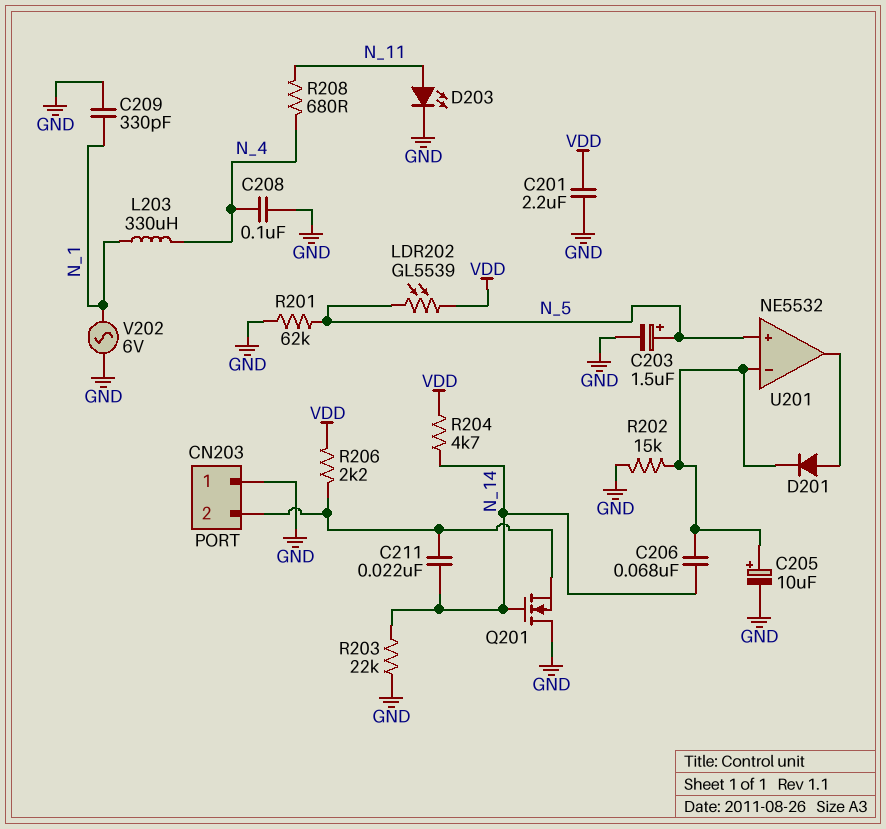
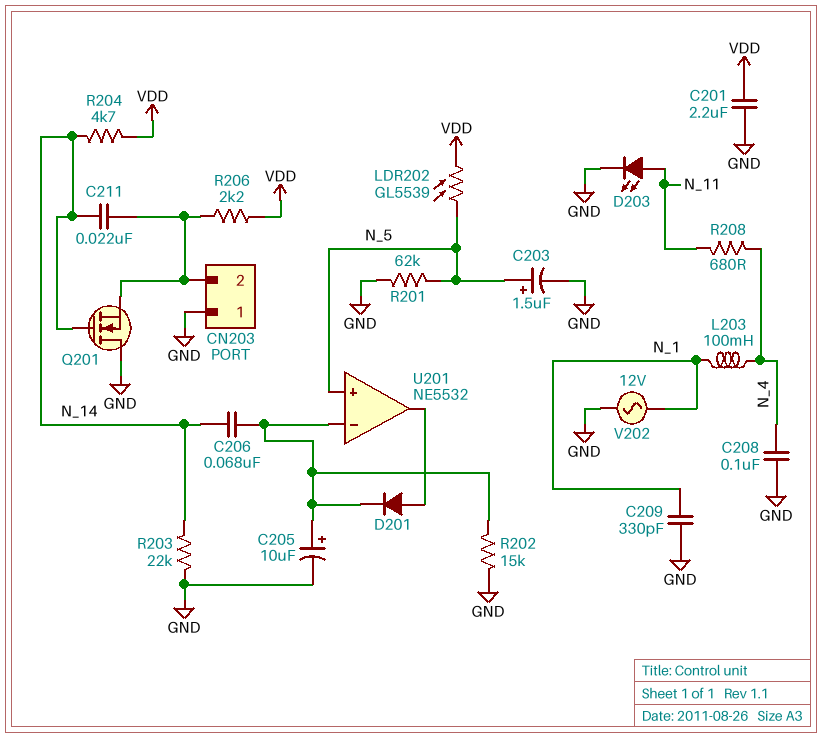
L203: 330uH (N_1, N_4) -> 100mH (N_1, N_4)
V202: AC 6V (GND, N_1) -> AC 12V (GND, N_1)

